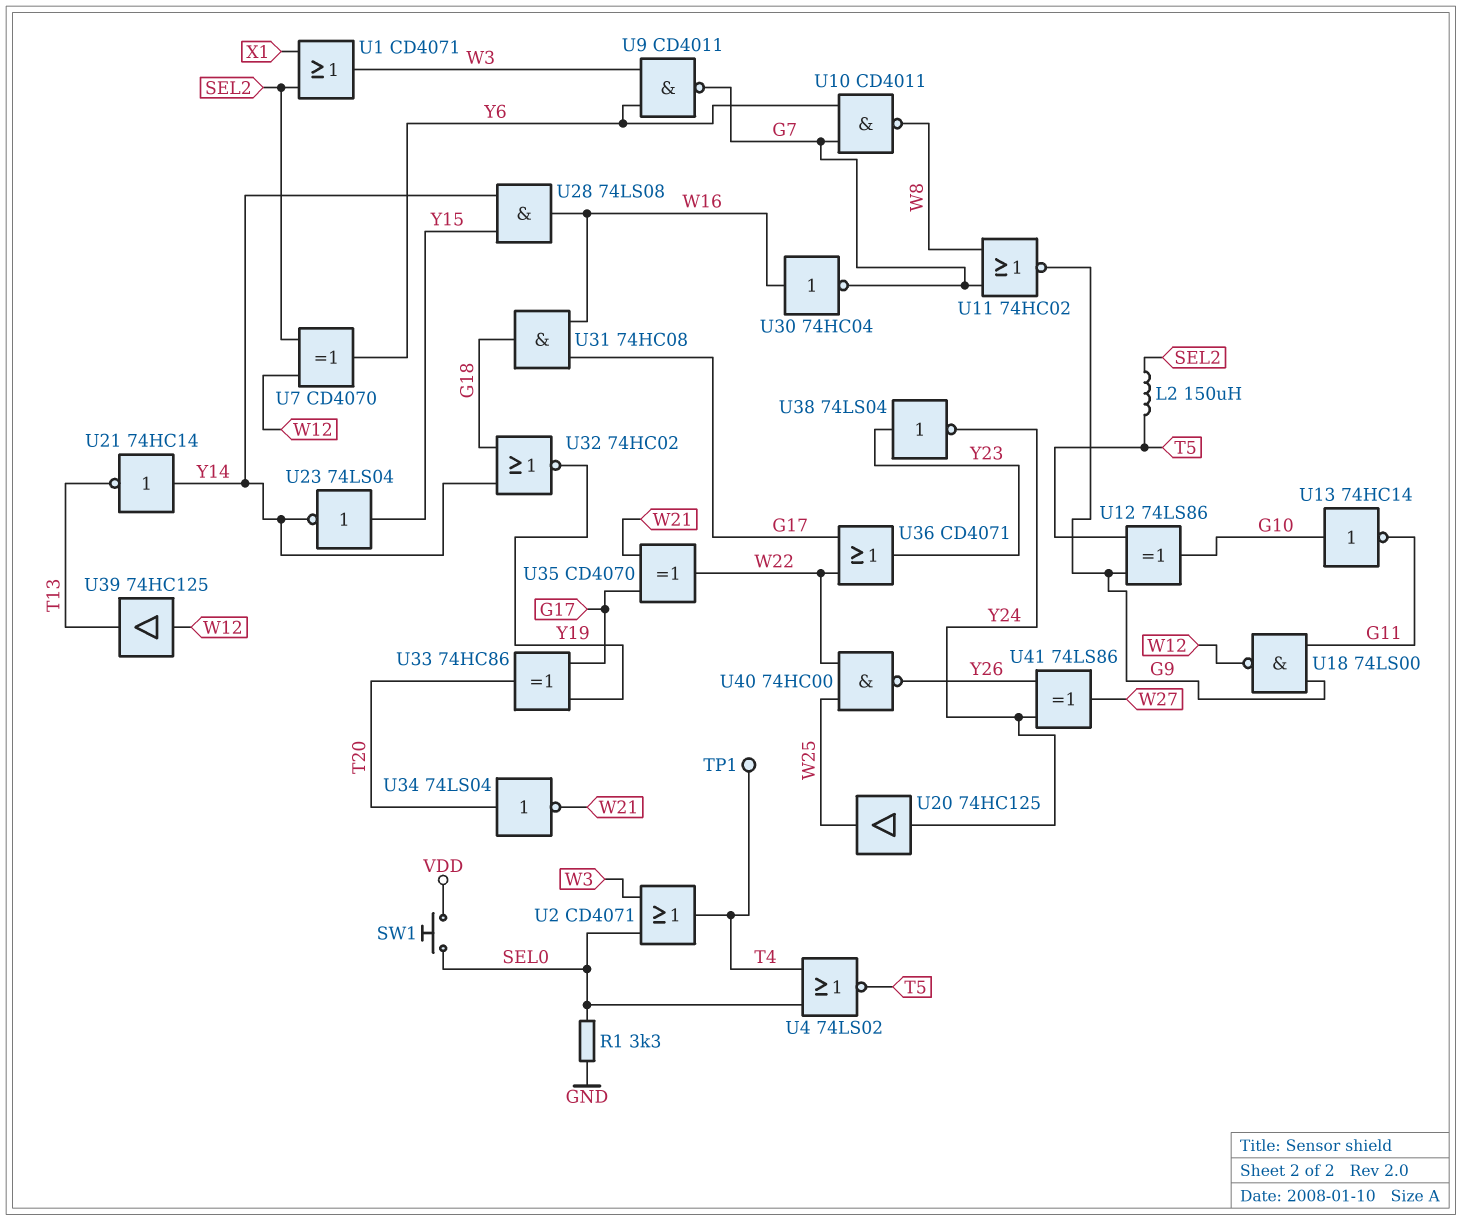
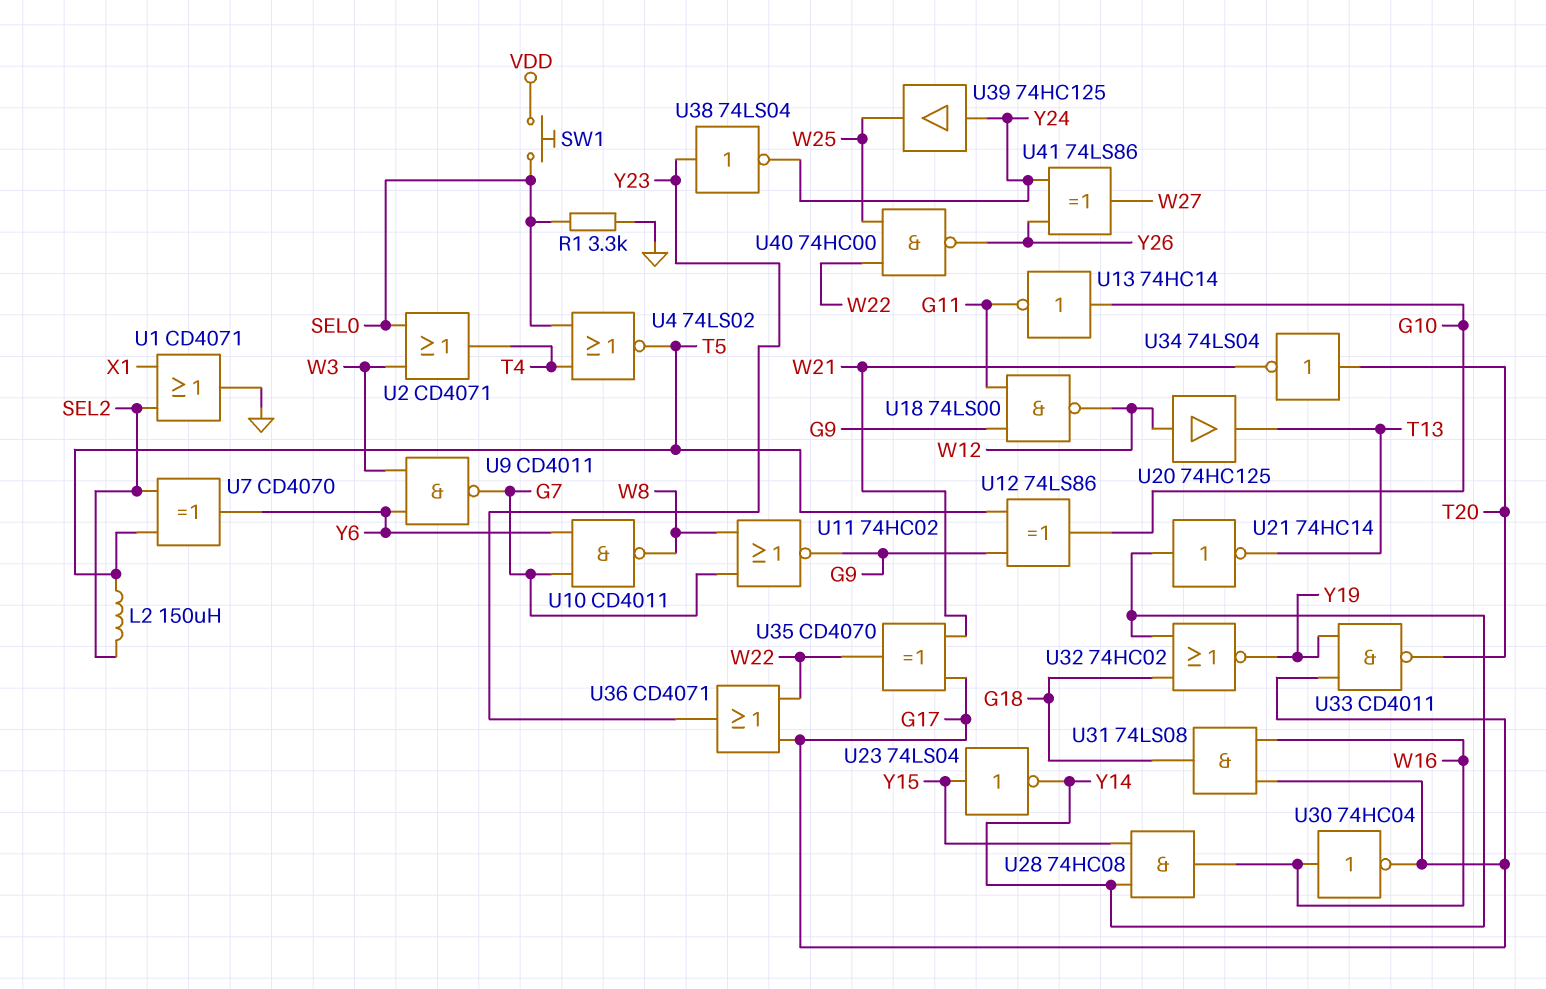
TP1: test point (T4) -> none
U1: OR CD4071 (in SEL2, in X1, out W3) -> OR CD4071 (in SEL2, in X1, out GND)
U7: XOR CD4070 (in SEL2, in W12, out Y6) -> XOR CD4070 (in SEL2, in T5, out Y6)
U20: buffer 74HC125 (in Y24, out W25) -> buffer 74HC125 (in W12, out T13)
U28: AND 74LS08 (in Y14, in Y15, out W16) -> AND 74HC08 (in Y14, in Y15, out W16)
U30: NOT 74HC04 (in W16, out G7) -> NOT 74HC04 (in W16, out G17)
U31: AND 74HC08 (in G17, in W16, out G18) -> AND 74LS08 (in G17, in W16, out G18)
U33: XOR 74HC86 (in G17, in Y19, out T20) -> NAND CD4011 (in G17, in Y19, out T20)
U39: buffer 74HC125 (in W12, out T13) -> buffer 74HC125 (in Y24, out W25)

